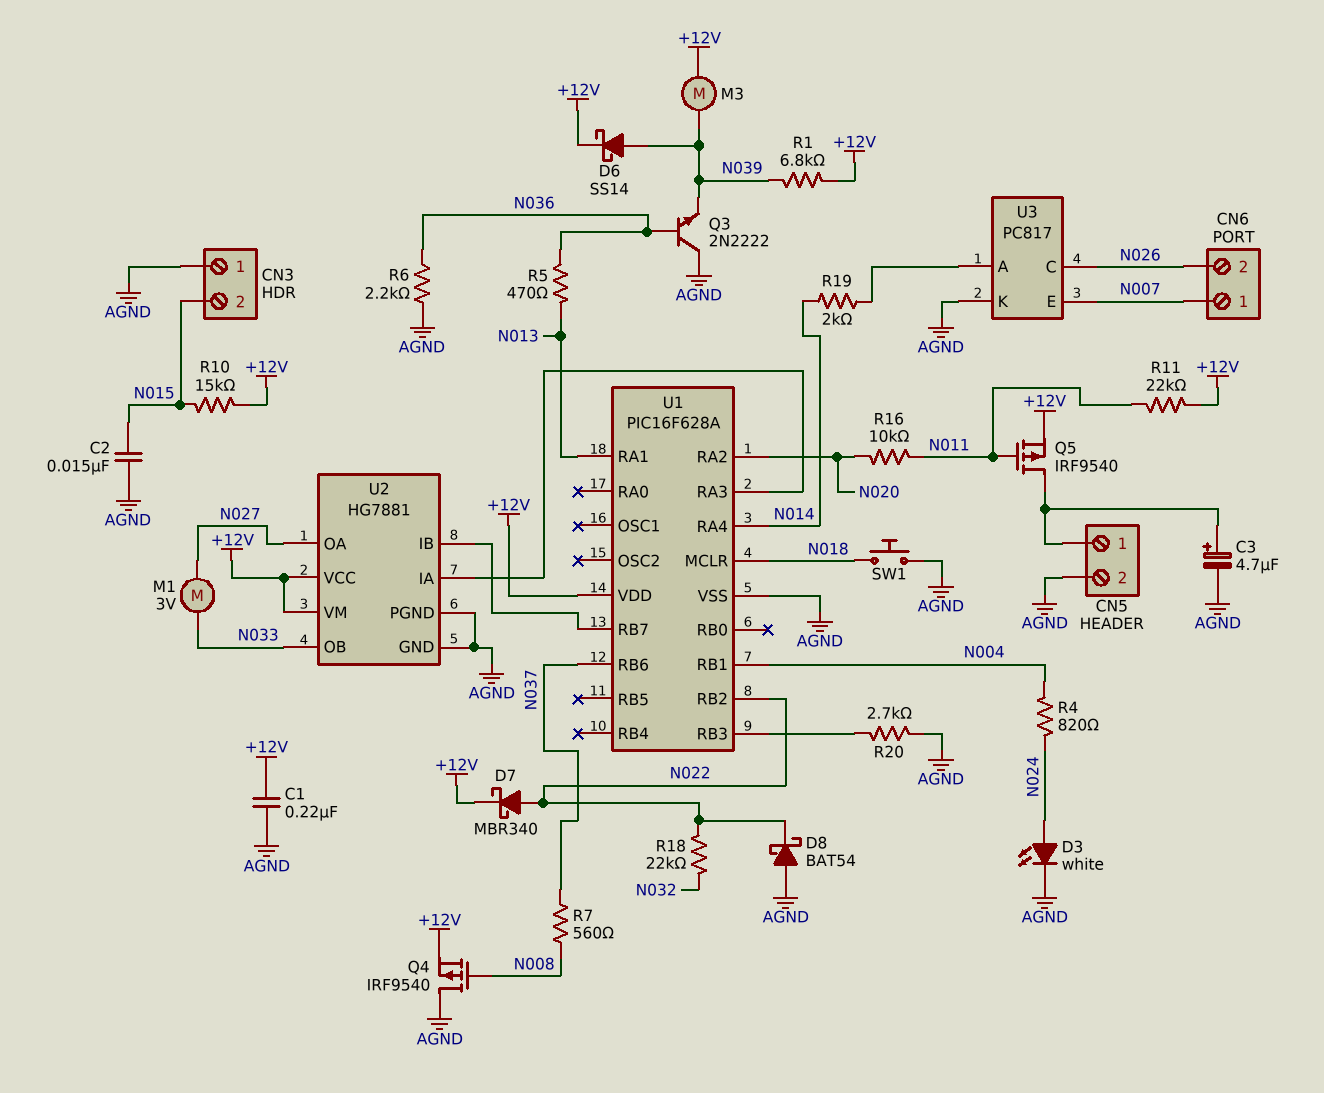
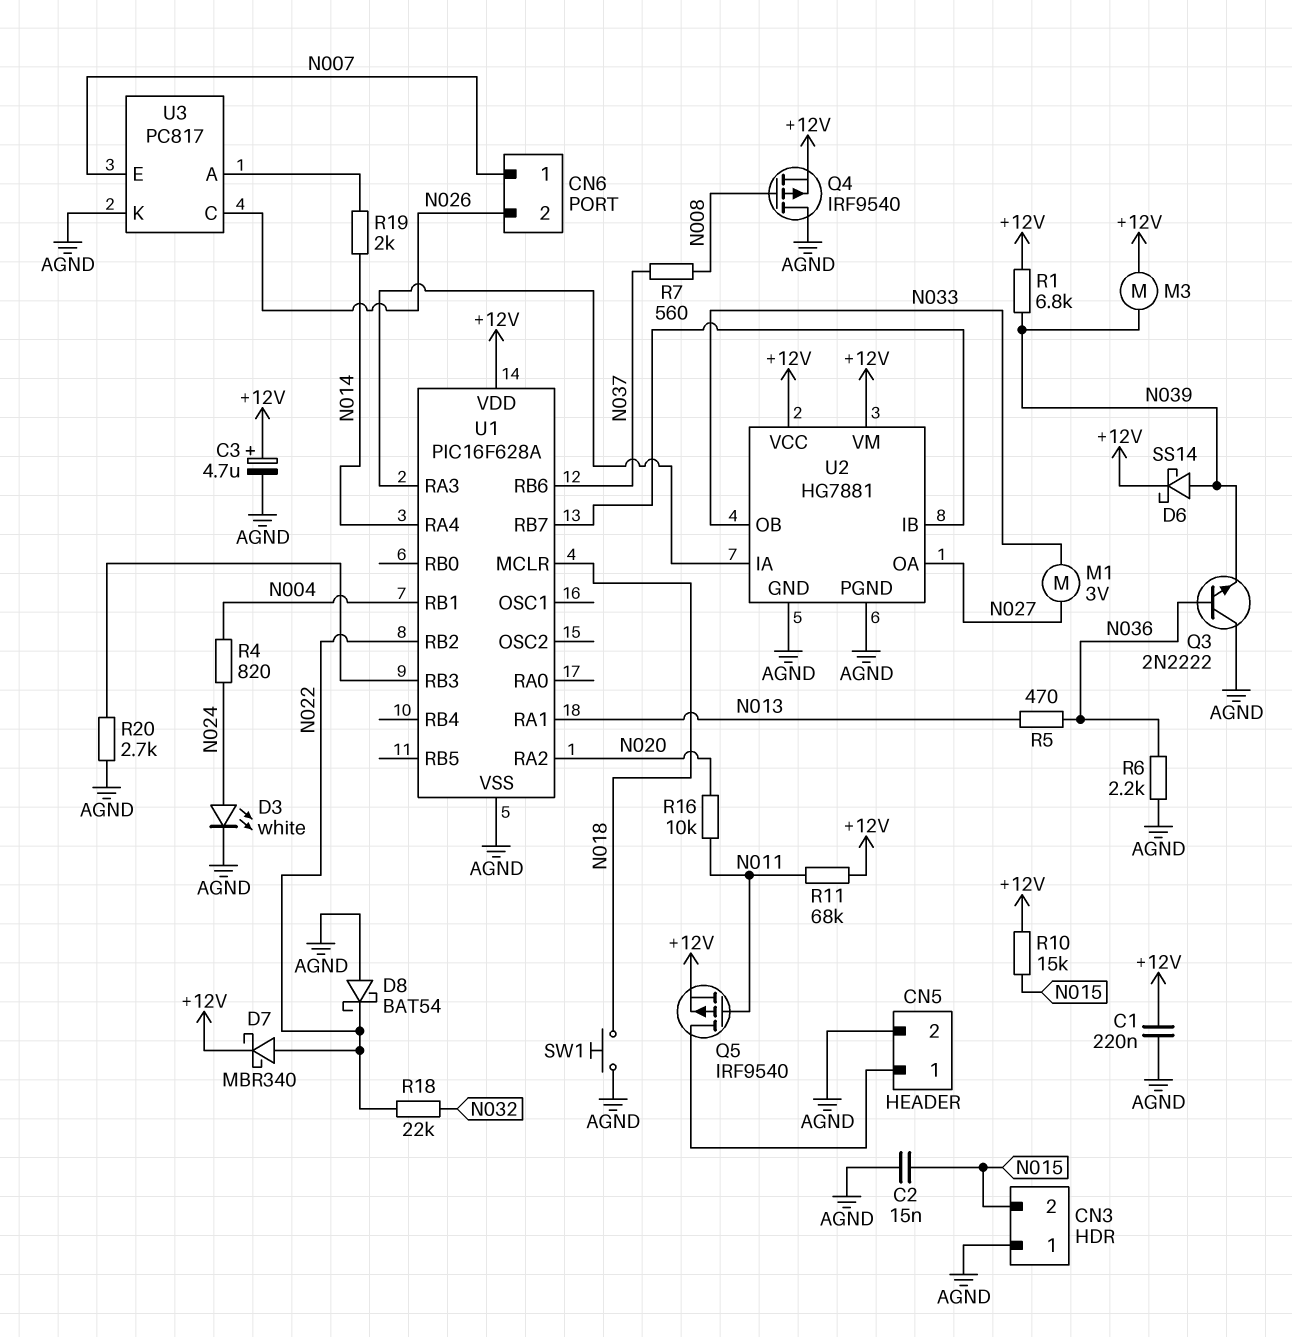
C3: 4.7uF (plus CN5/1, minus AGND) -> 4.7uF (plus +12V, minus AGND)
R11: 22k (+12V, N011) -> 68k (+12V, N011)

